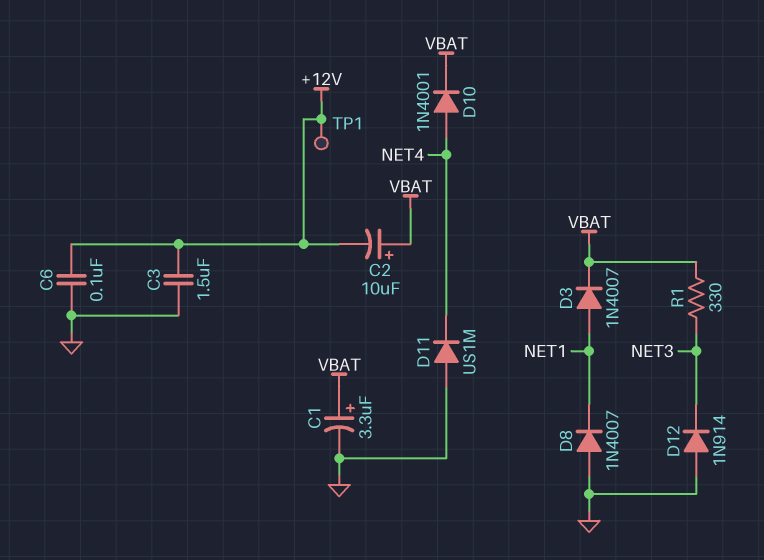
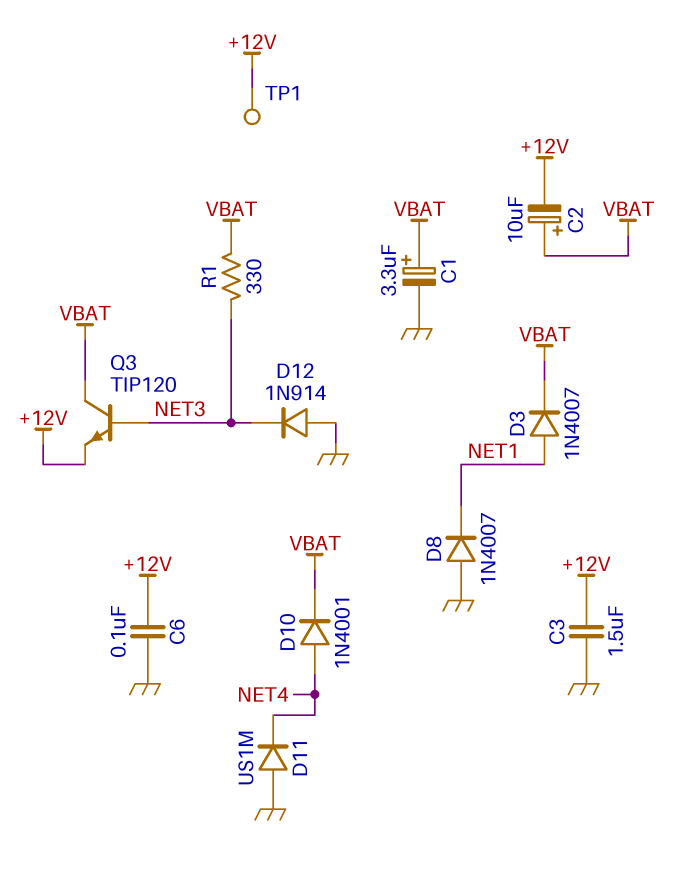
Q3: none -> NPN TIP120 (B NET3, C VBAT, E +12V)

